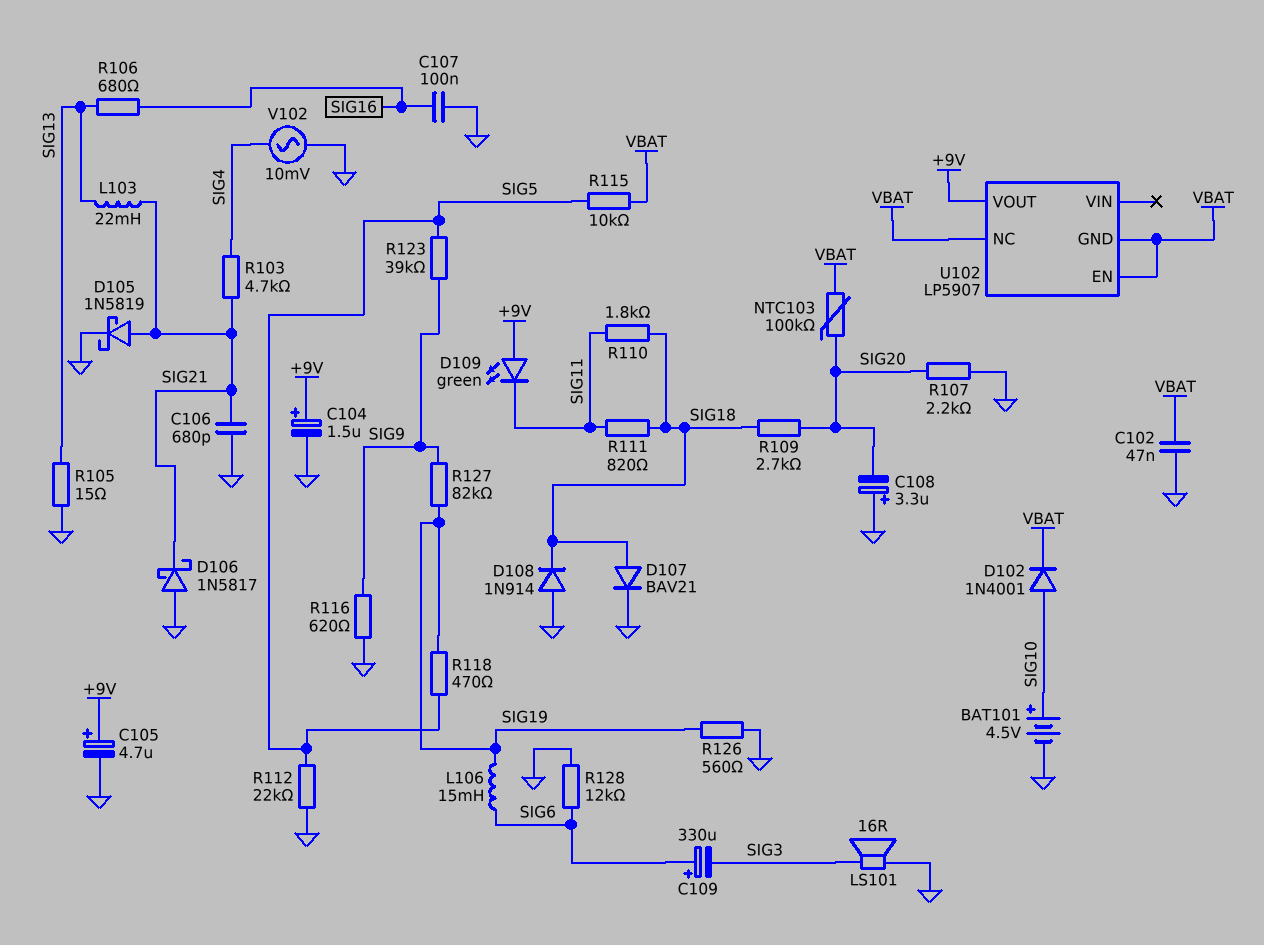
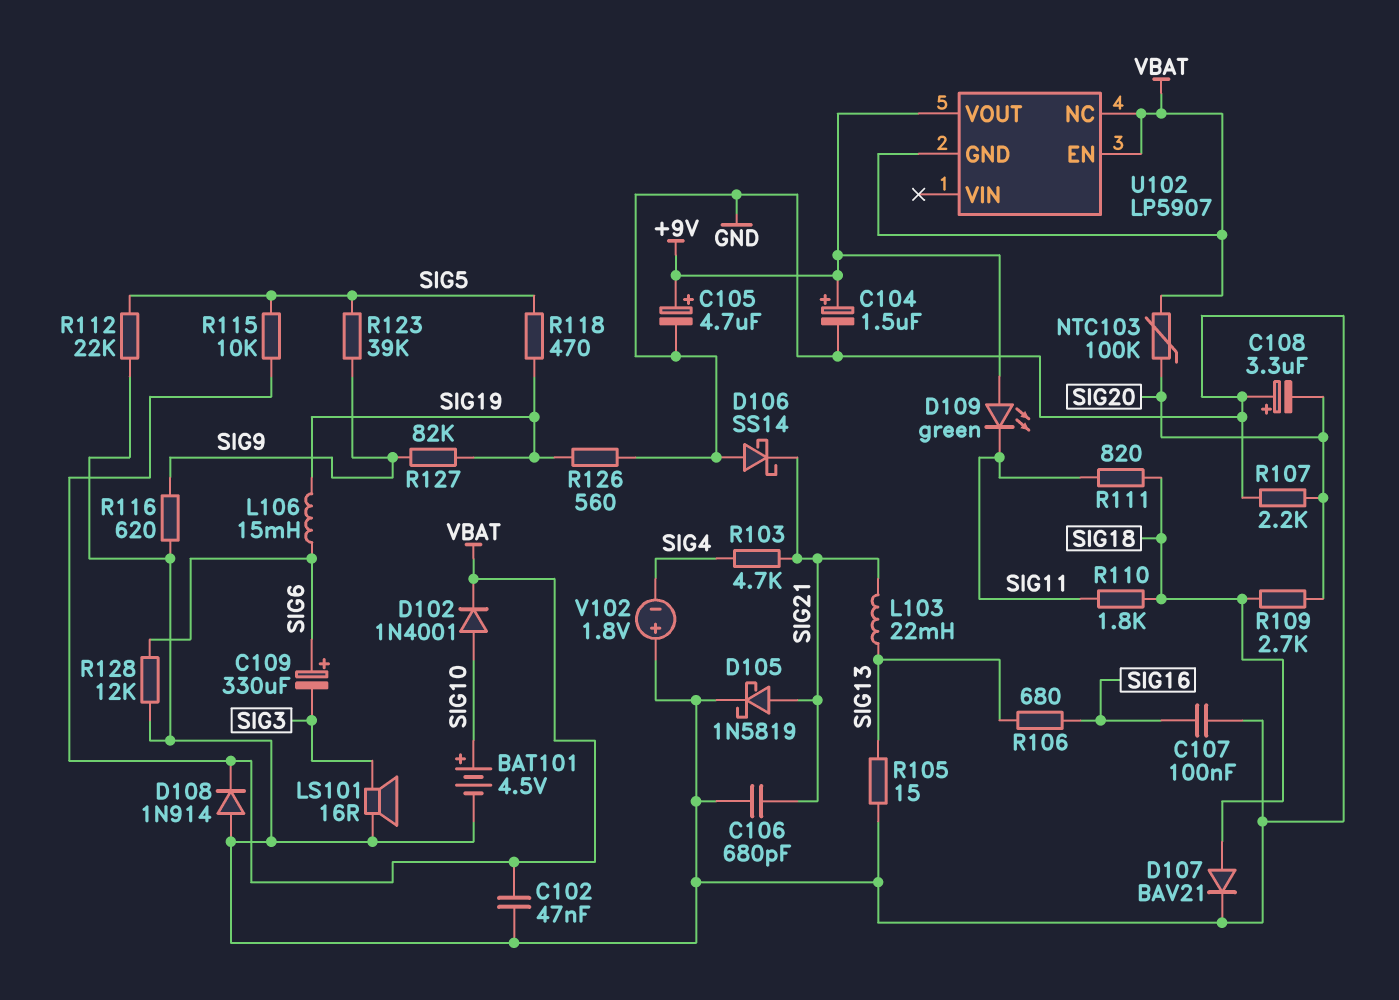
D106: schottky 1N5817 (A GND, K SIG21) -> schottky SS14 (A GND, K SIG21)
D108: diode 1N914 (A GND, K SIG18) -> diode 1N914 (A GND, K VBAT)
V102: AC 10mV (GND, SIG4) -> 1.8V (plus GND, minus SIG4)

